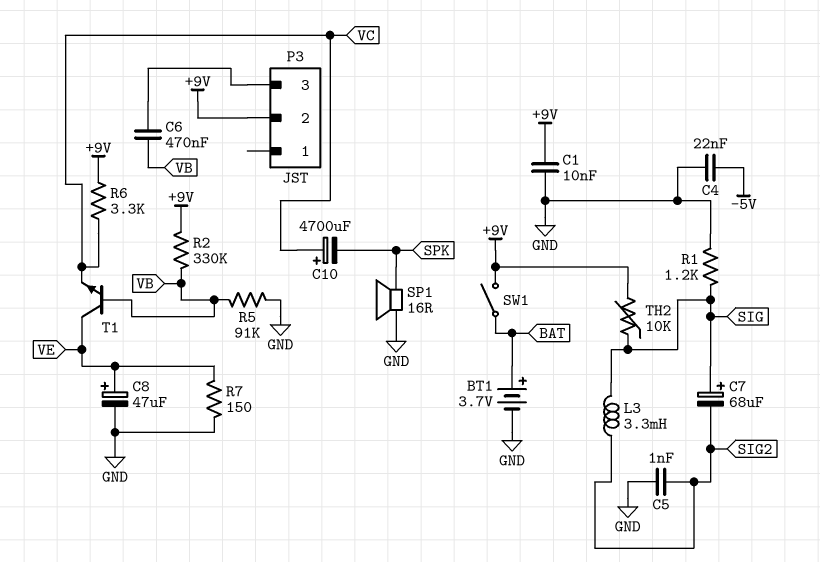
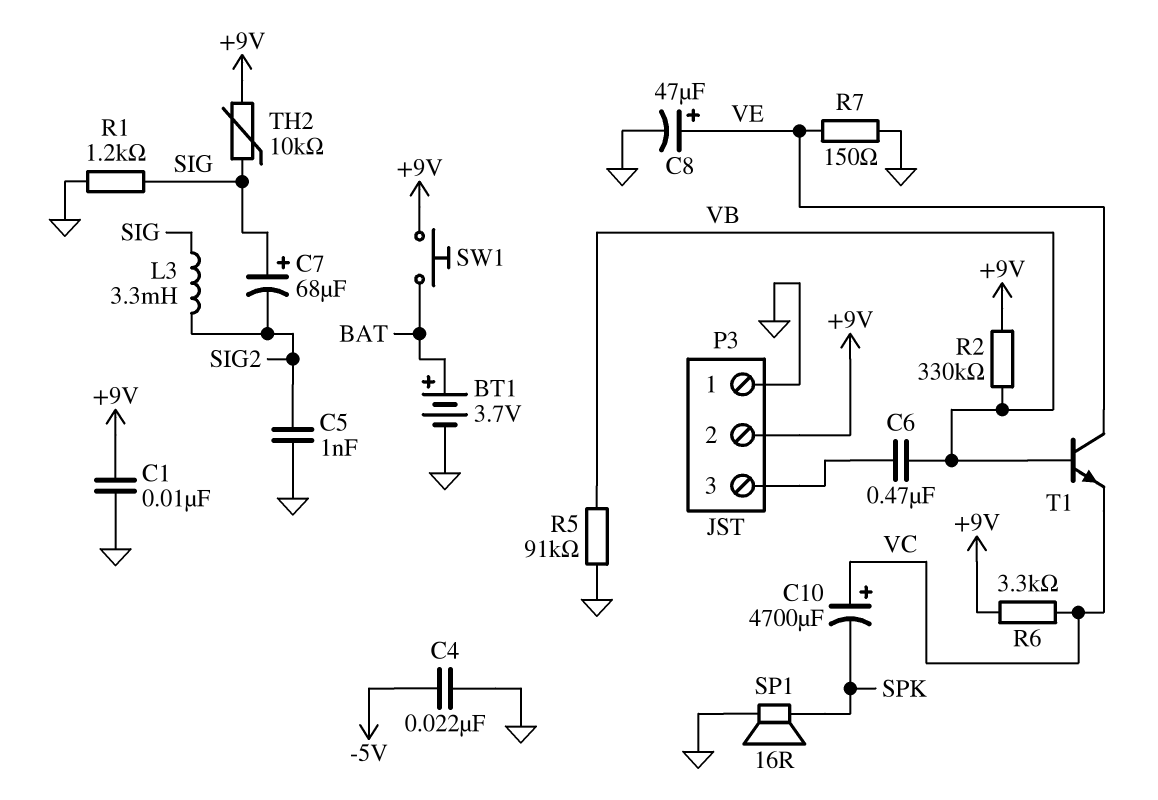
P3 pin 1: none -> GND
SW1: switch (+9V, BAT) -> button (+9V, BAT)

